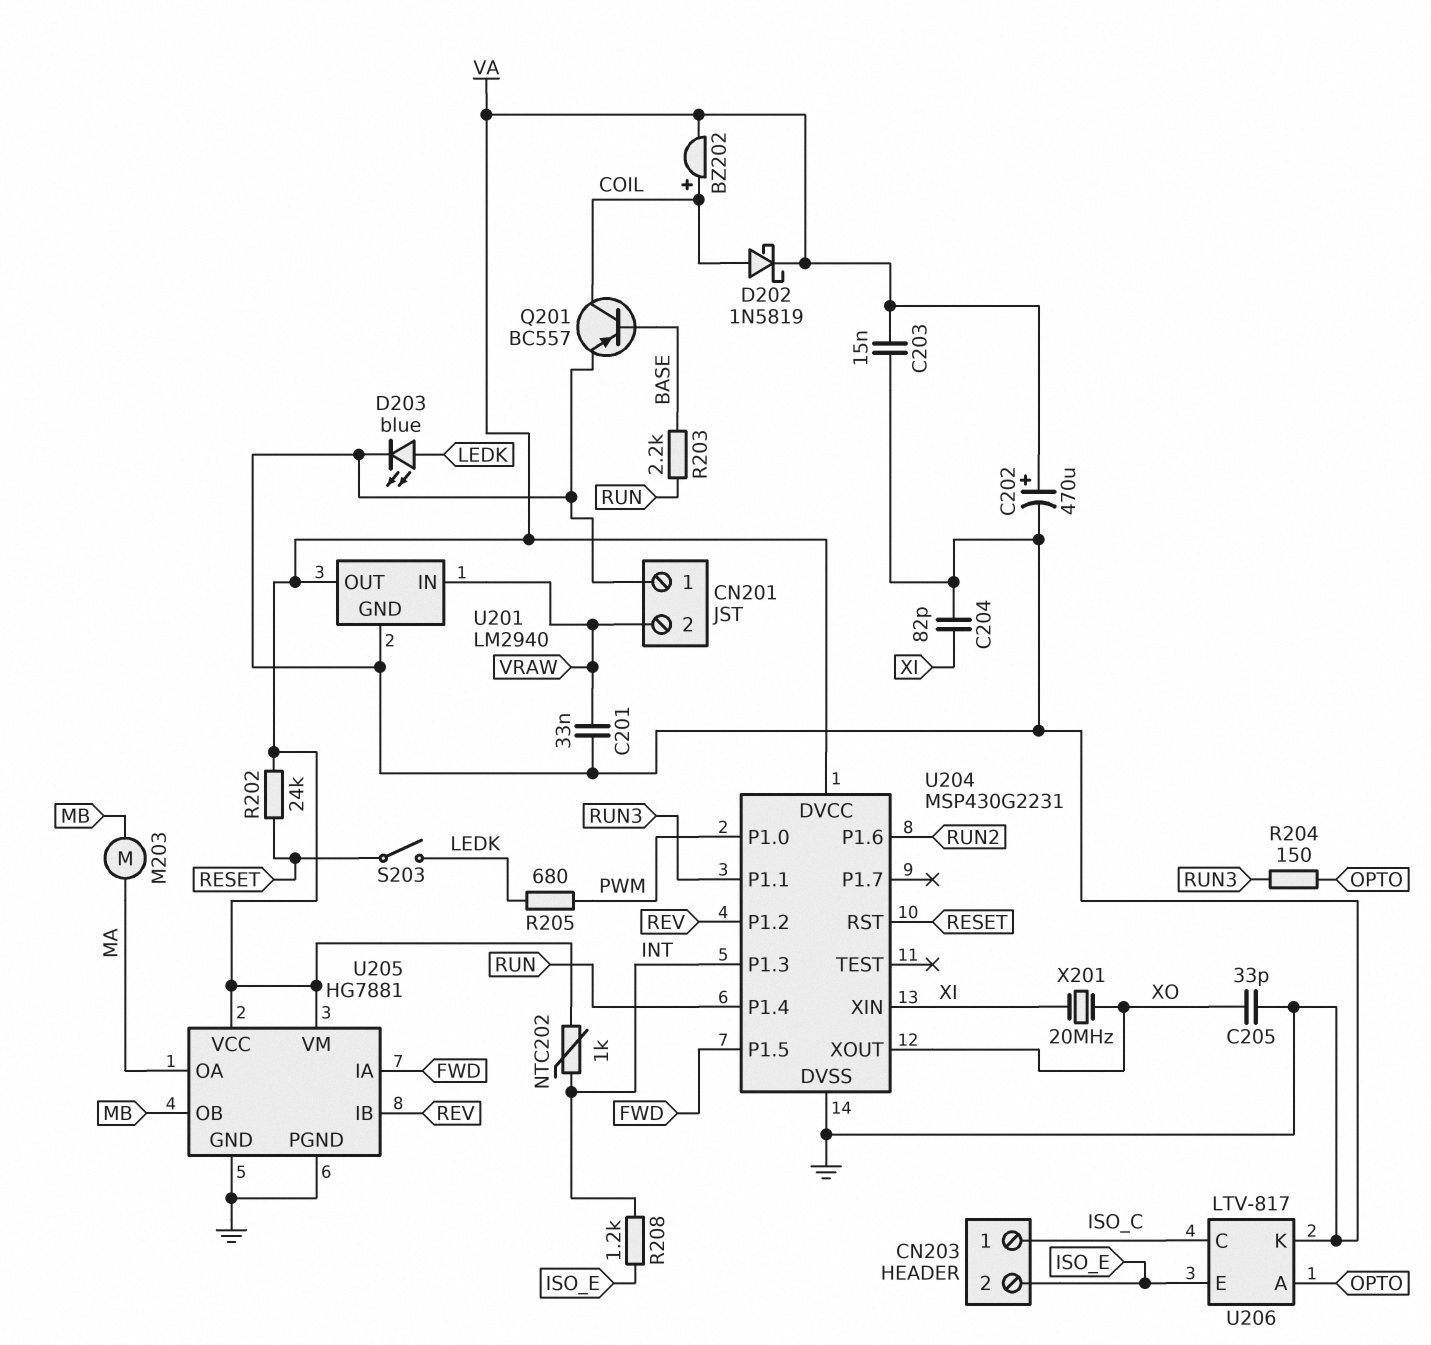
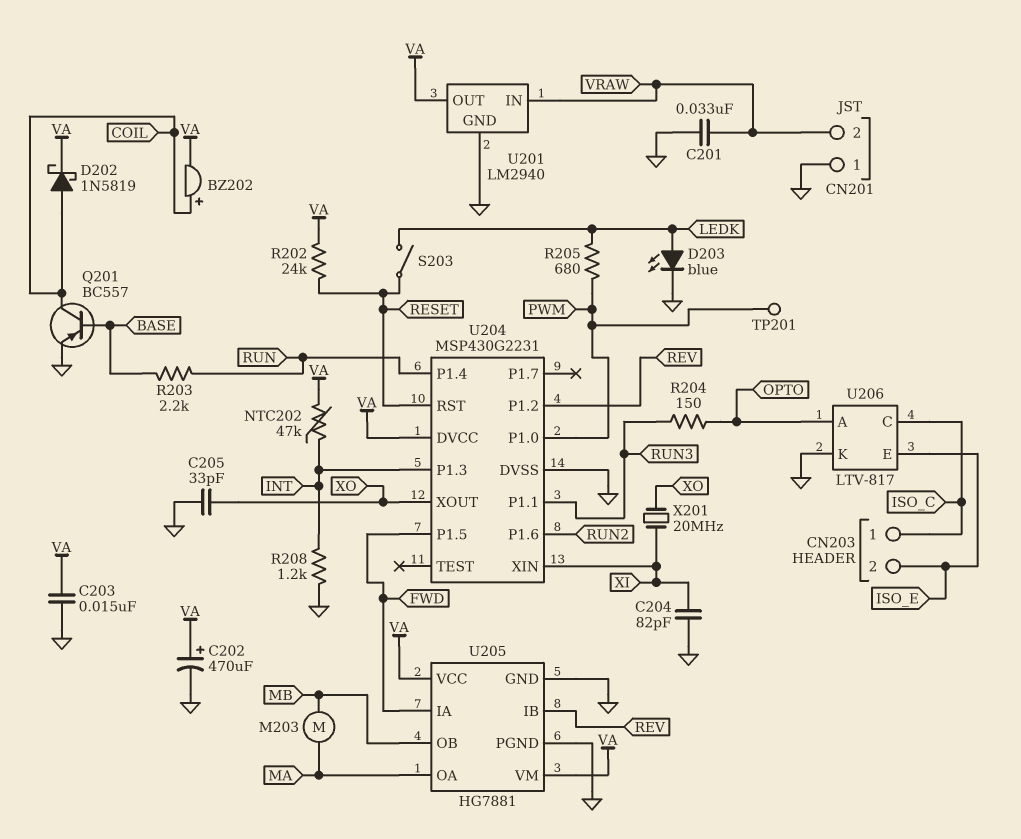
NTC202: 1k (INT, VA) -> 47k (INT, VA)
R208: 1.2k (INT, ISO_E) -> 1.2k (GND, INT)
TP201: none -> test point (PWM)

